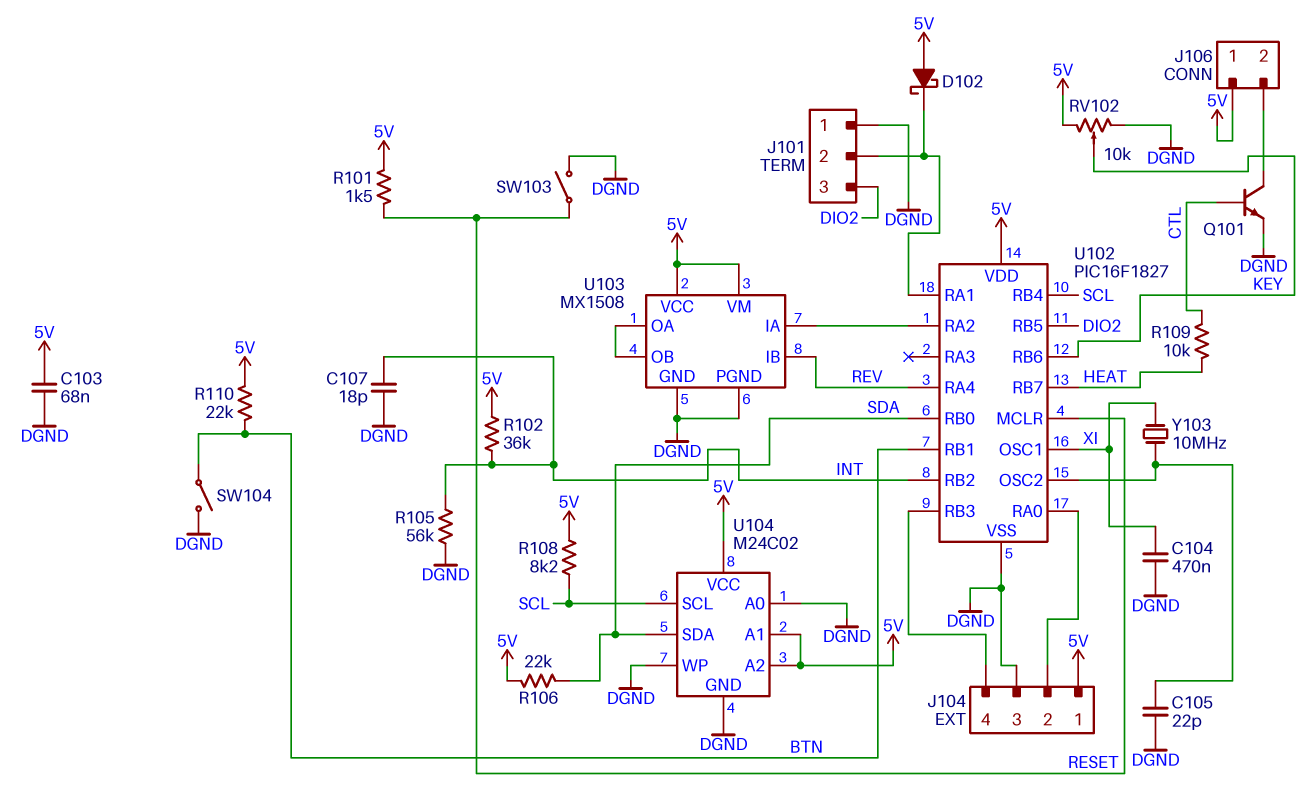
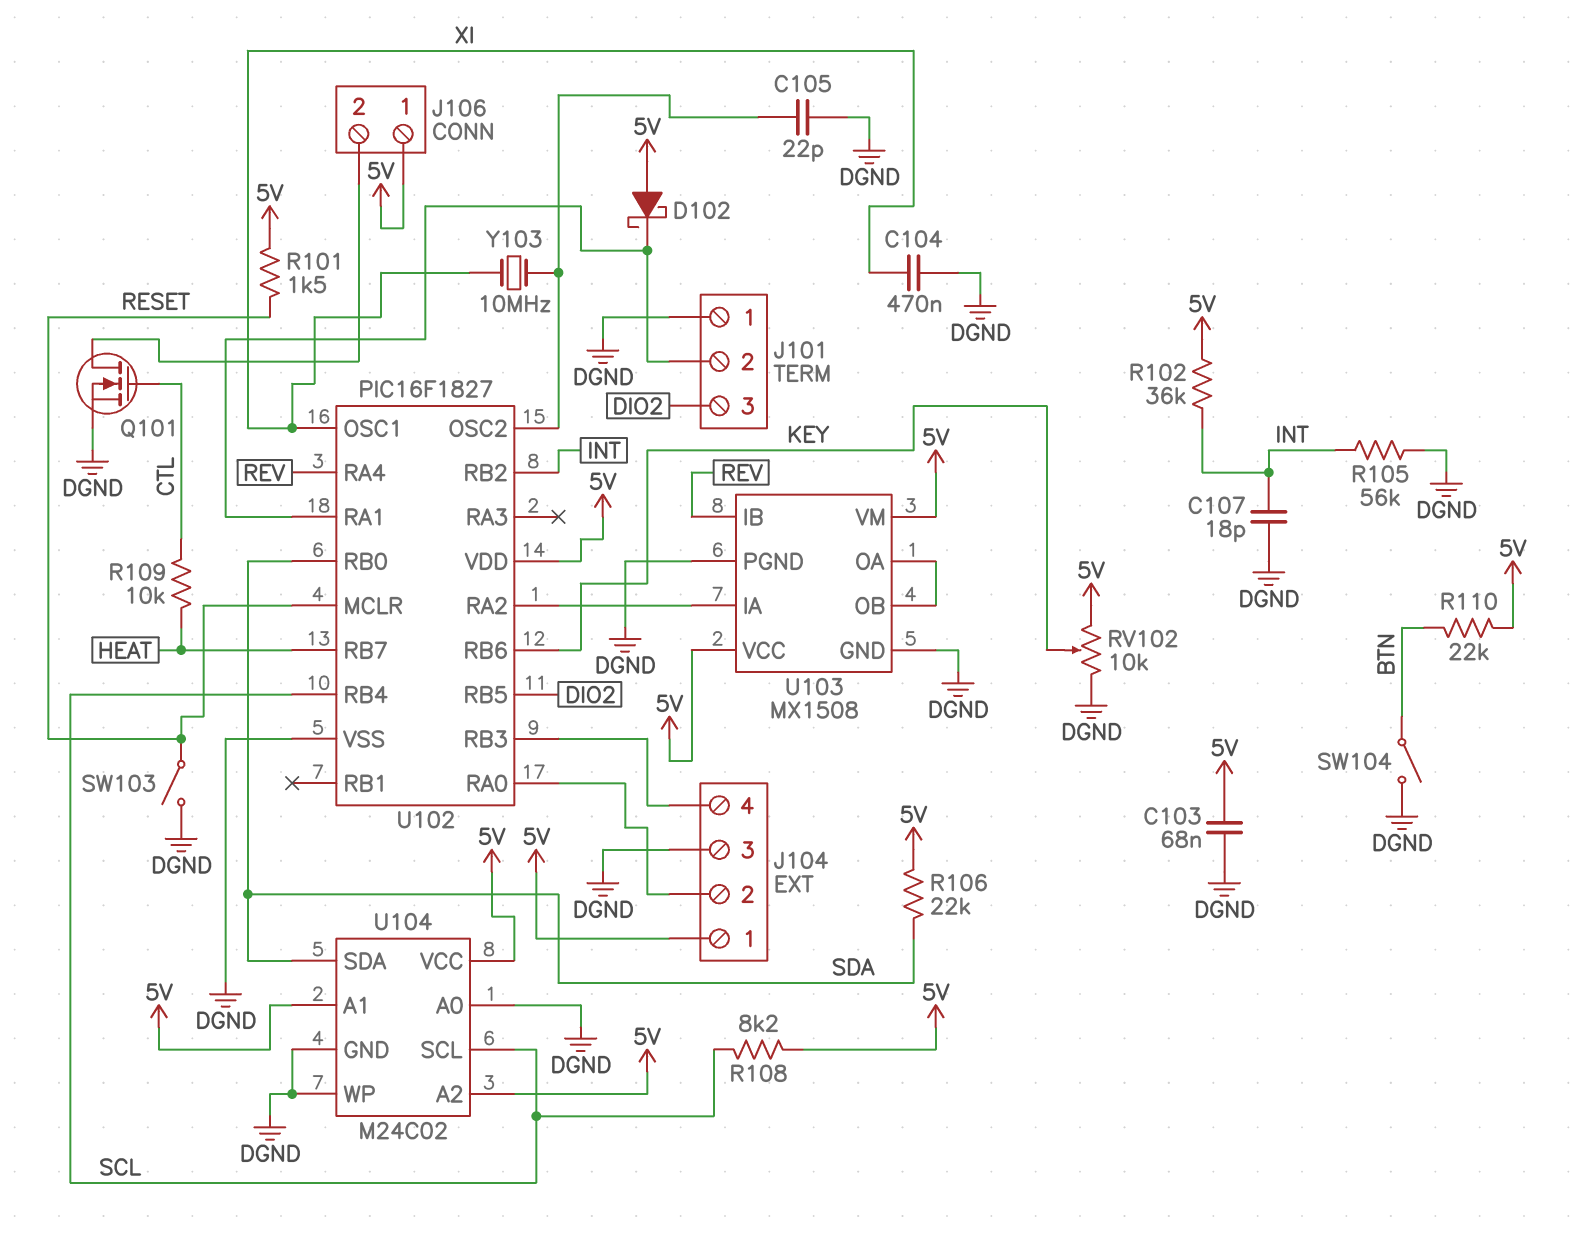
Q101: NPN (B CTL, C J106/2, E DGND) -> NMOS (G CTL, D J106/2, S DGND)
U102 pin RB1: BTN -> none

